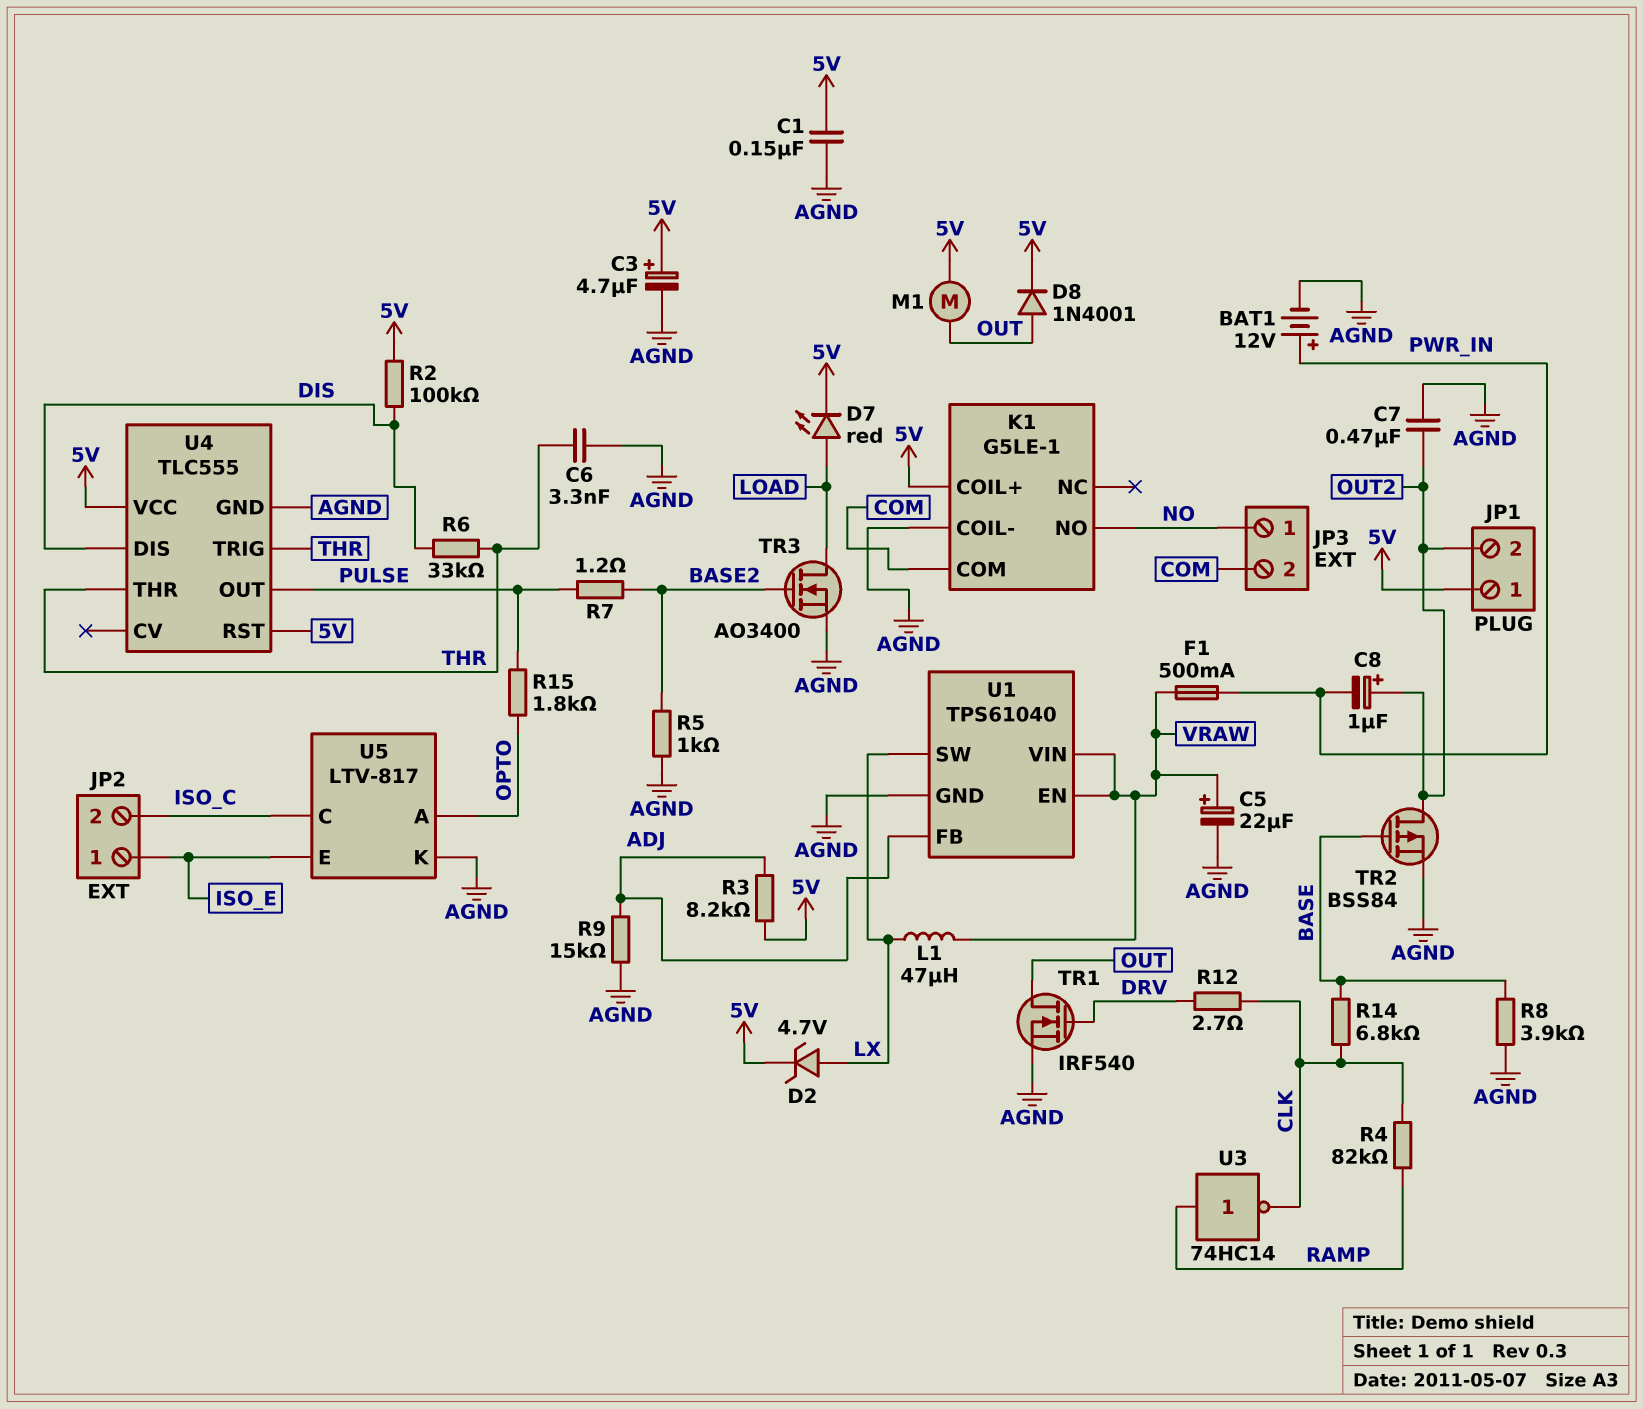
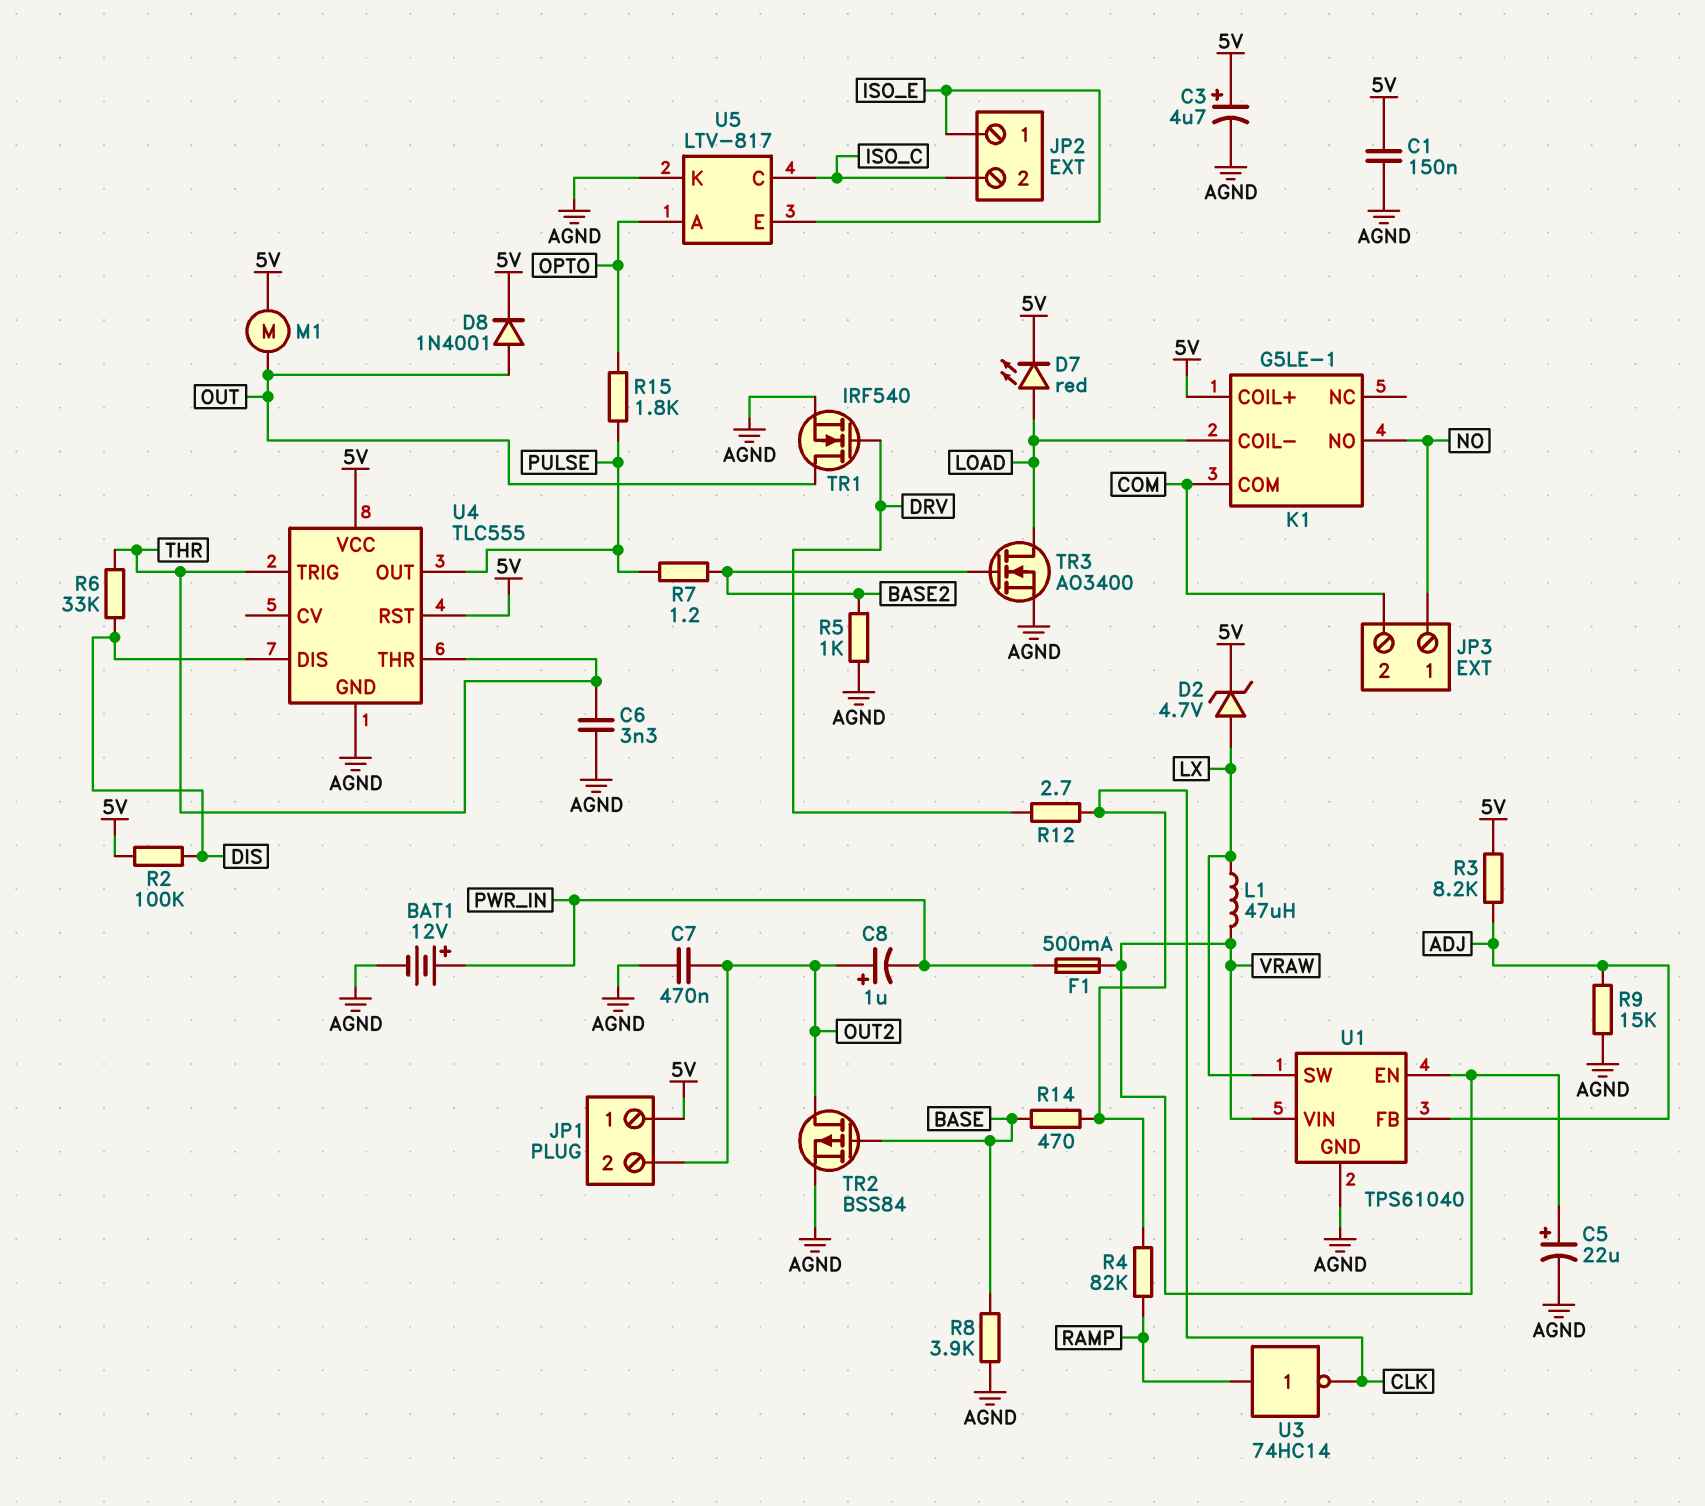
K1 pin COIL-: AGND -> LOAD
R14: 6.8k (BASE, CLK) -> 470 (BASE, CLK)

